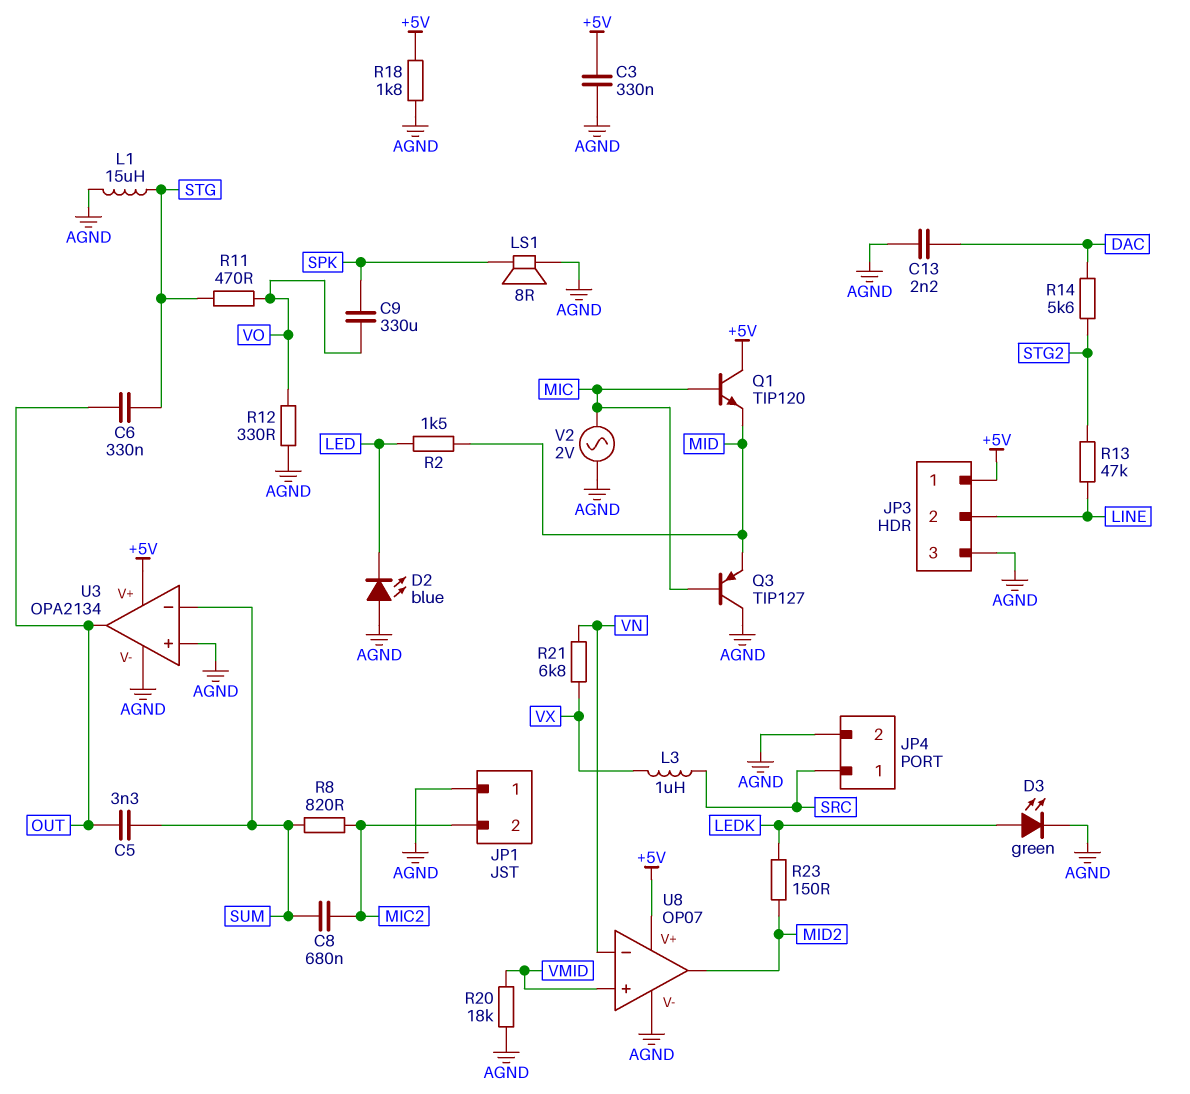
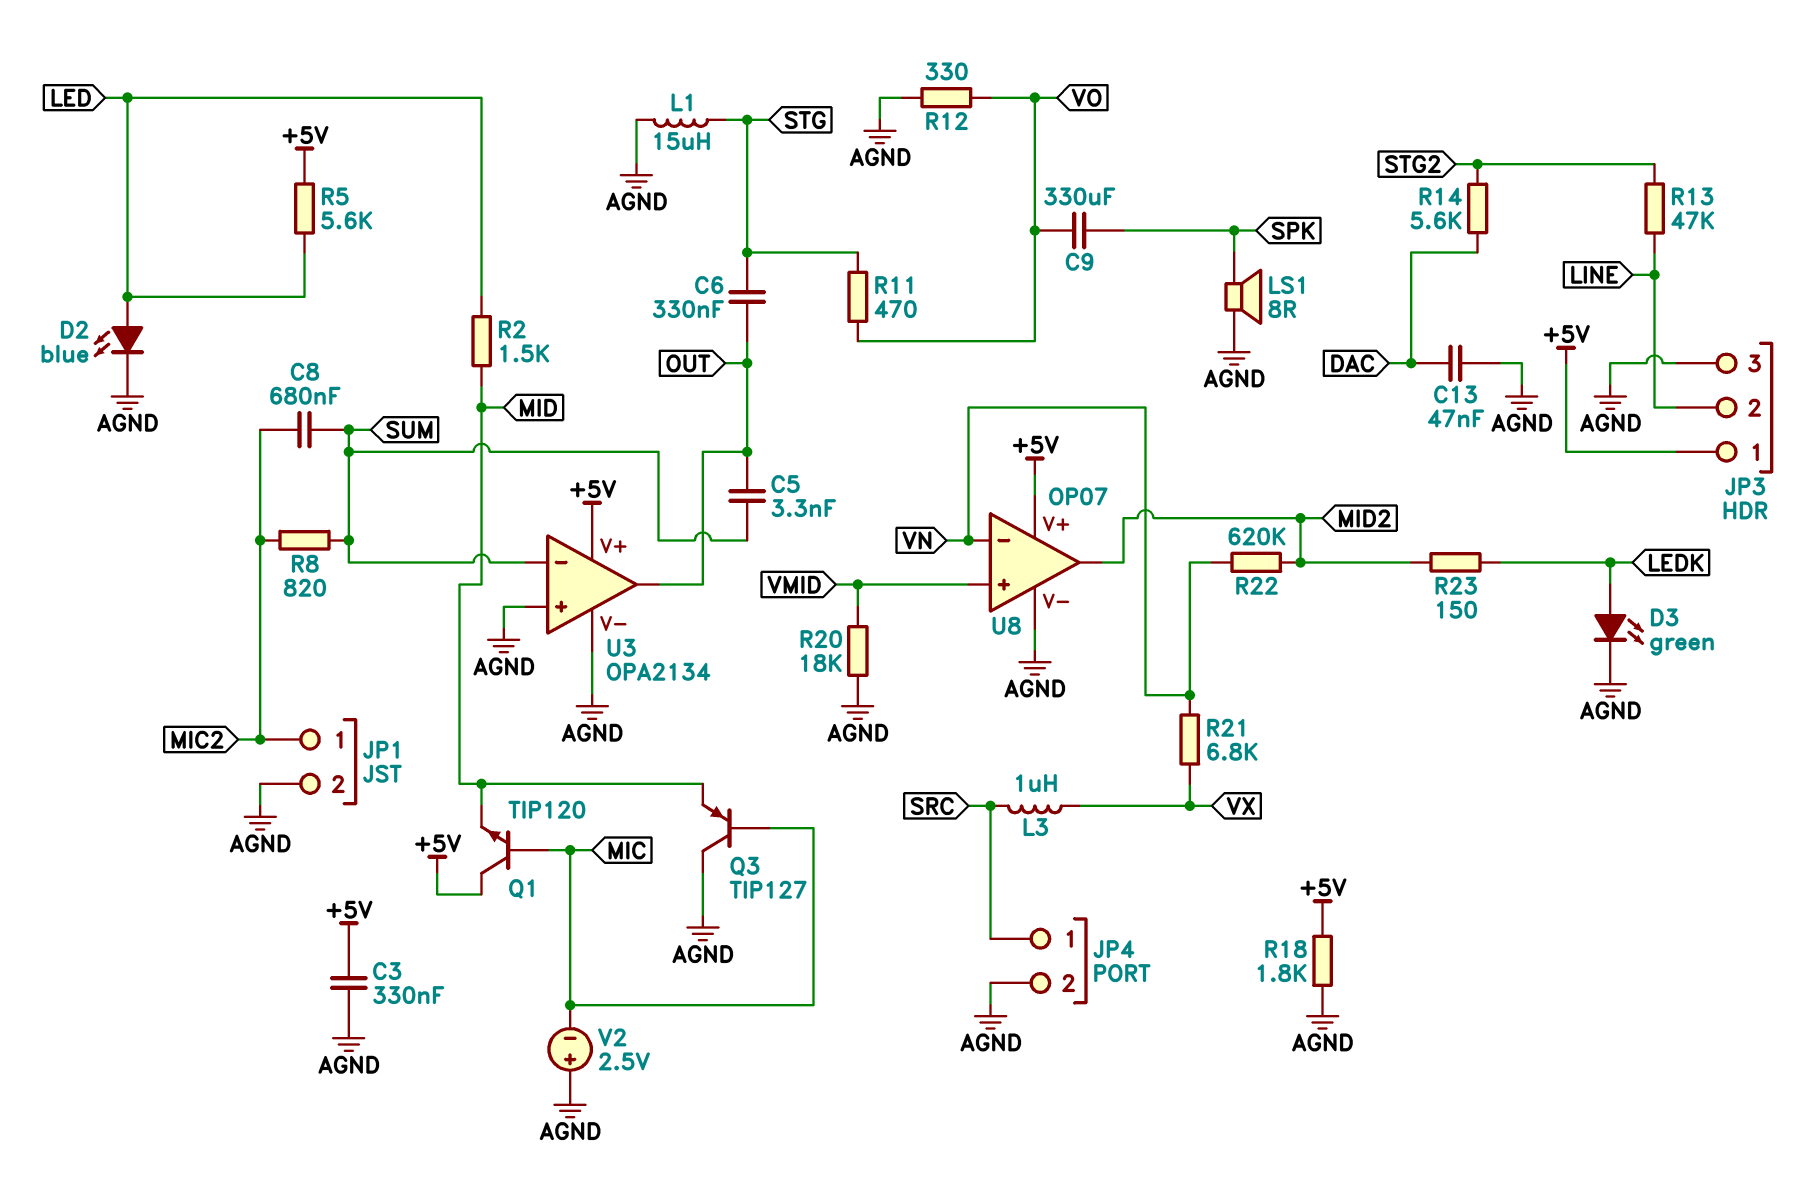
C13: 2.2nF (AGND, DAC) -> 47nF (AGND, DAC)
D2: LED blue (A AGND, K LED) -> LED blue (A LED, K AGND)
JP1 pin 1: AGND -> MIC2
JP1 pin 2: MIC2 -> AGND
R5: none -> 5.6k (+5V, LED)
R22: none -> 620k (MID2, VN)
V2: AC 2V (AGND, MIC) -> 2.5V (plus AGND, minus MIC)

